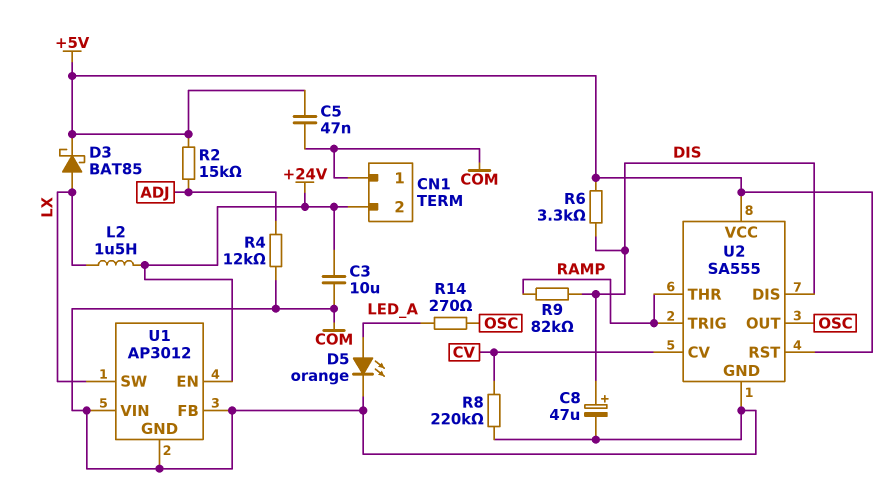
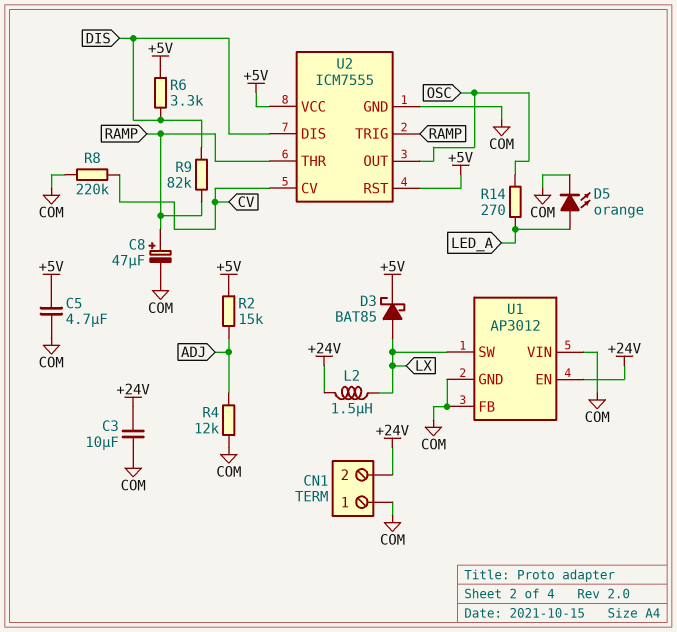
C5: 47nF (+5V, COM) -> 4.7uF (+5V, COM)
C8: 47uF (plus DIS, minus COM) -> 47uF (plus RAMP, minus COM)
U2: SA555 -> ICM7555

